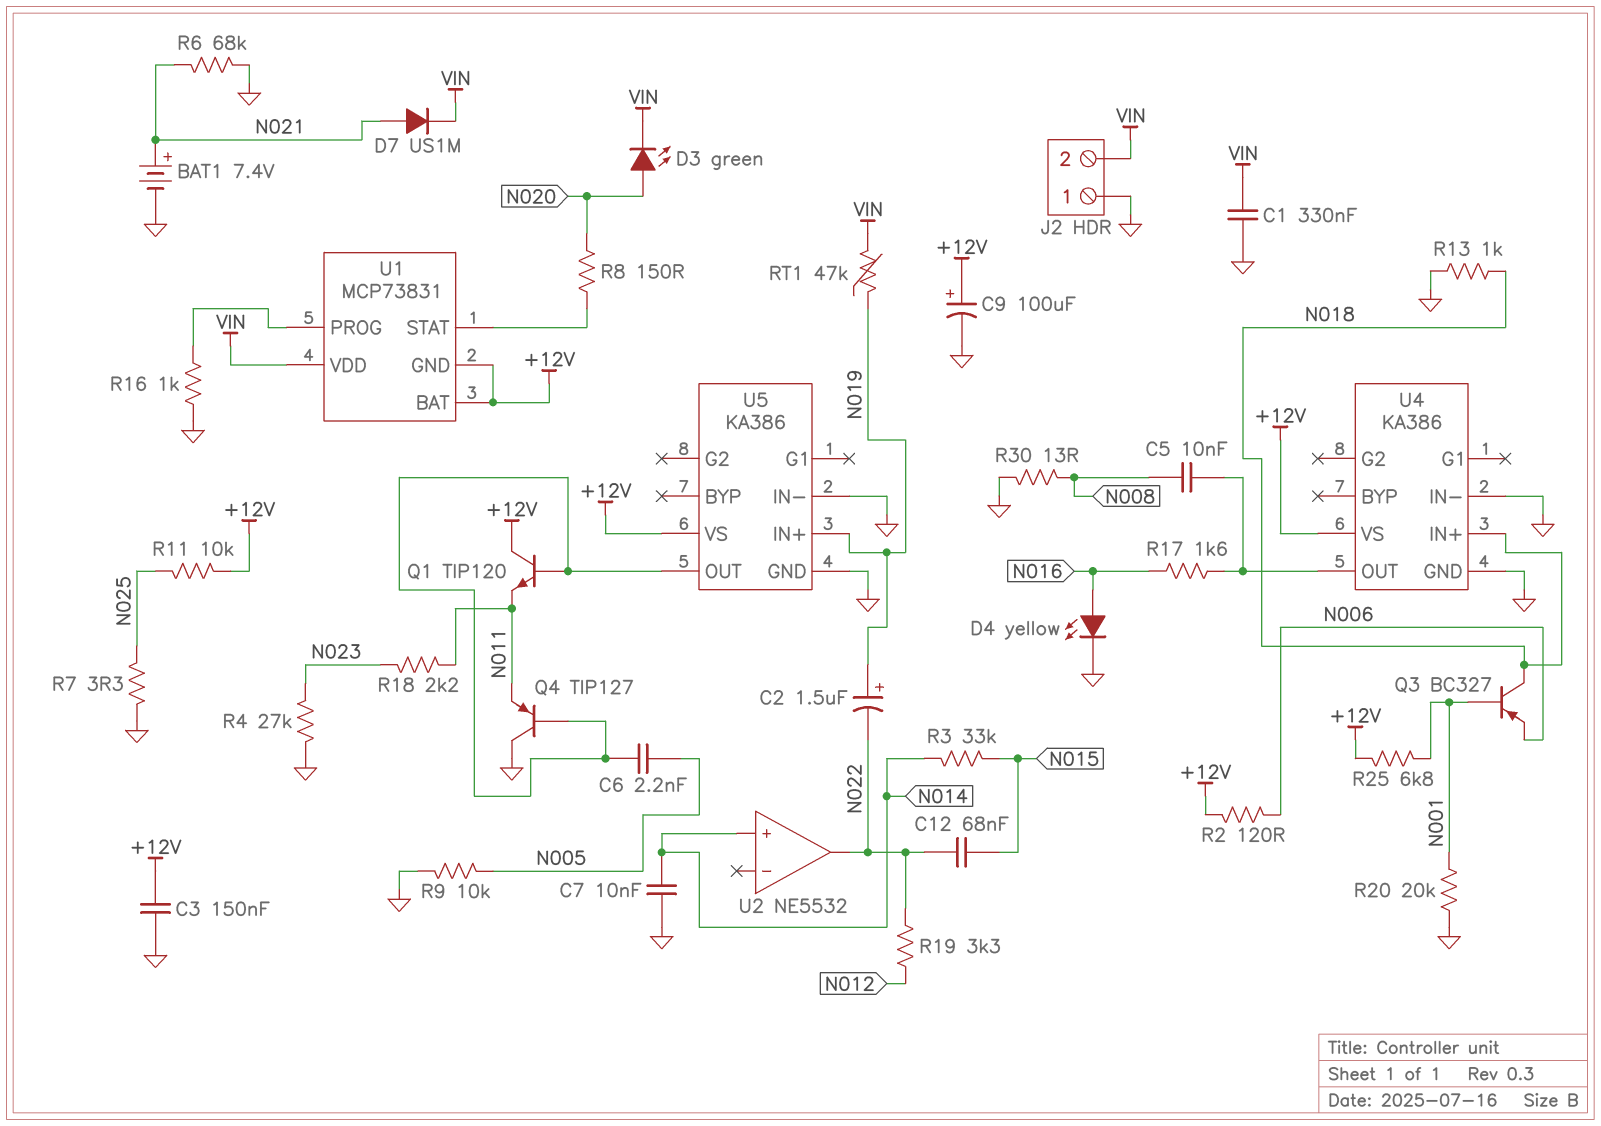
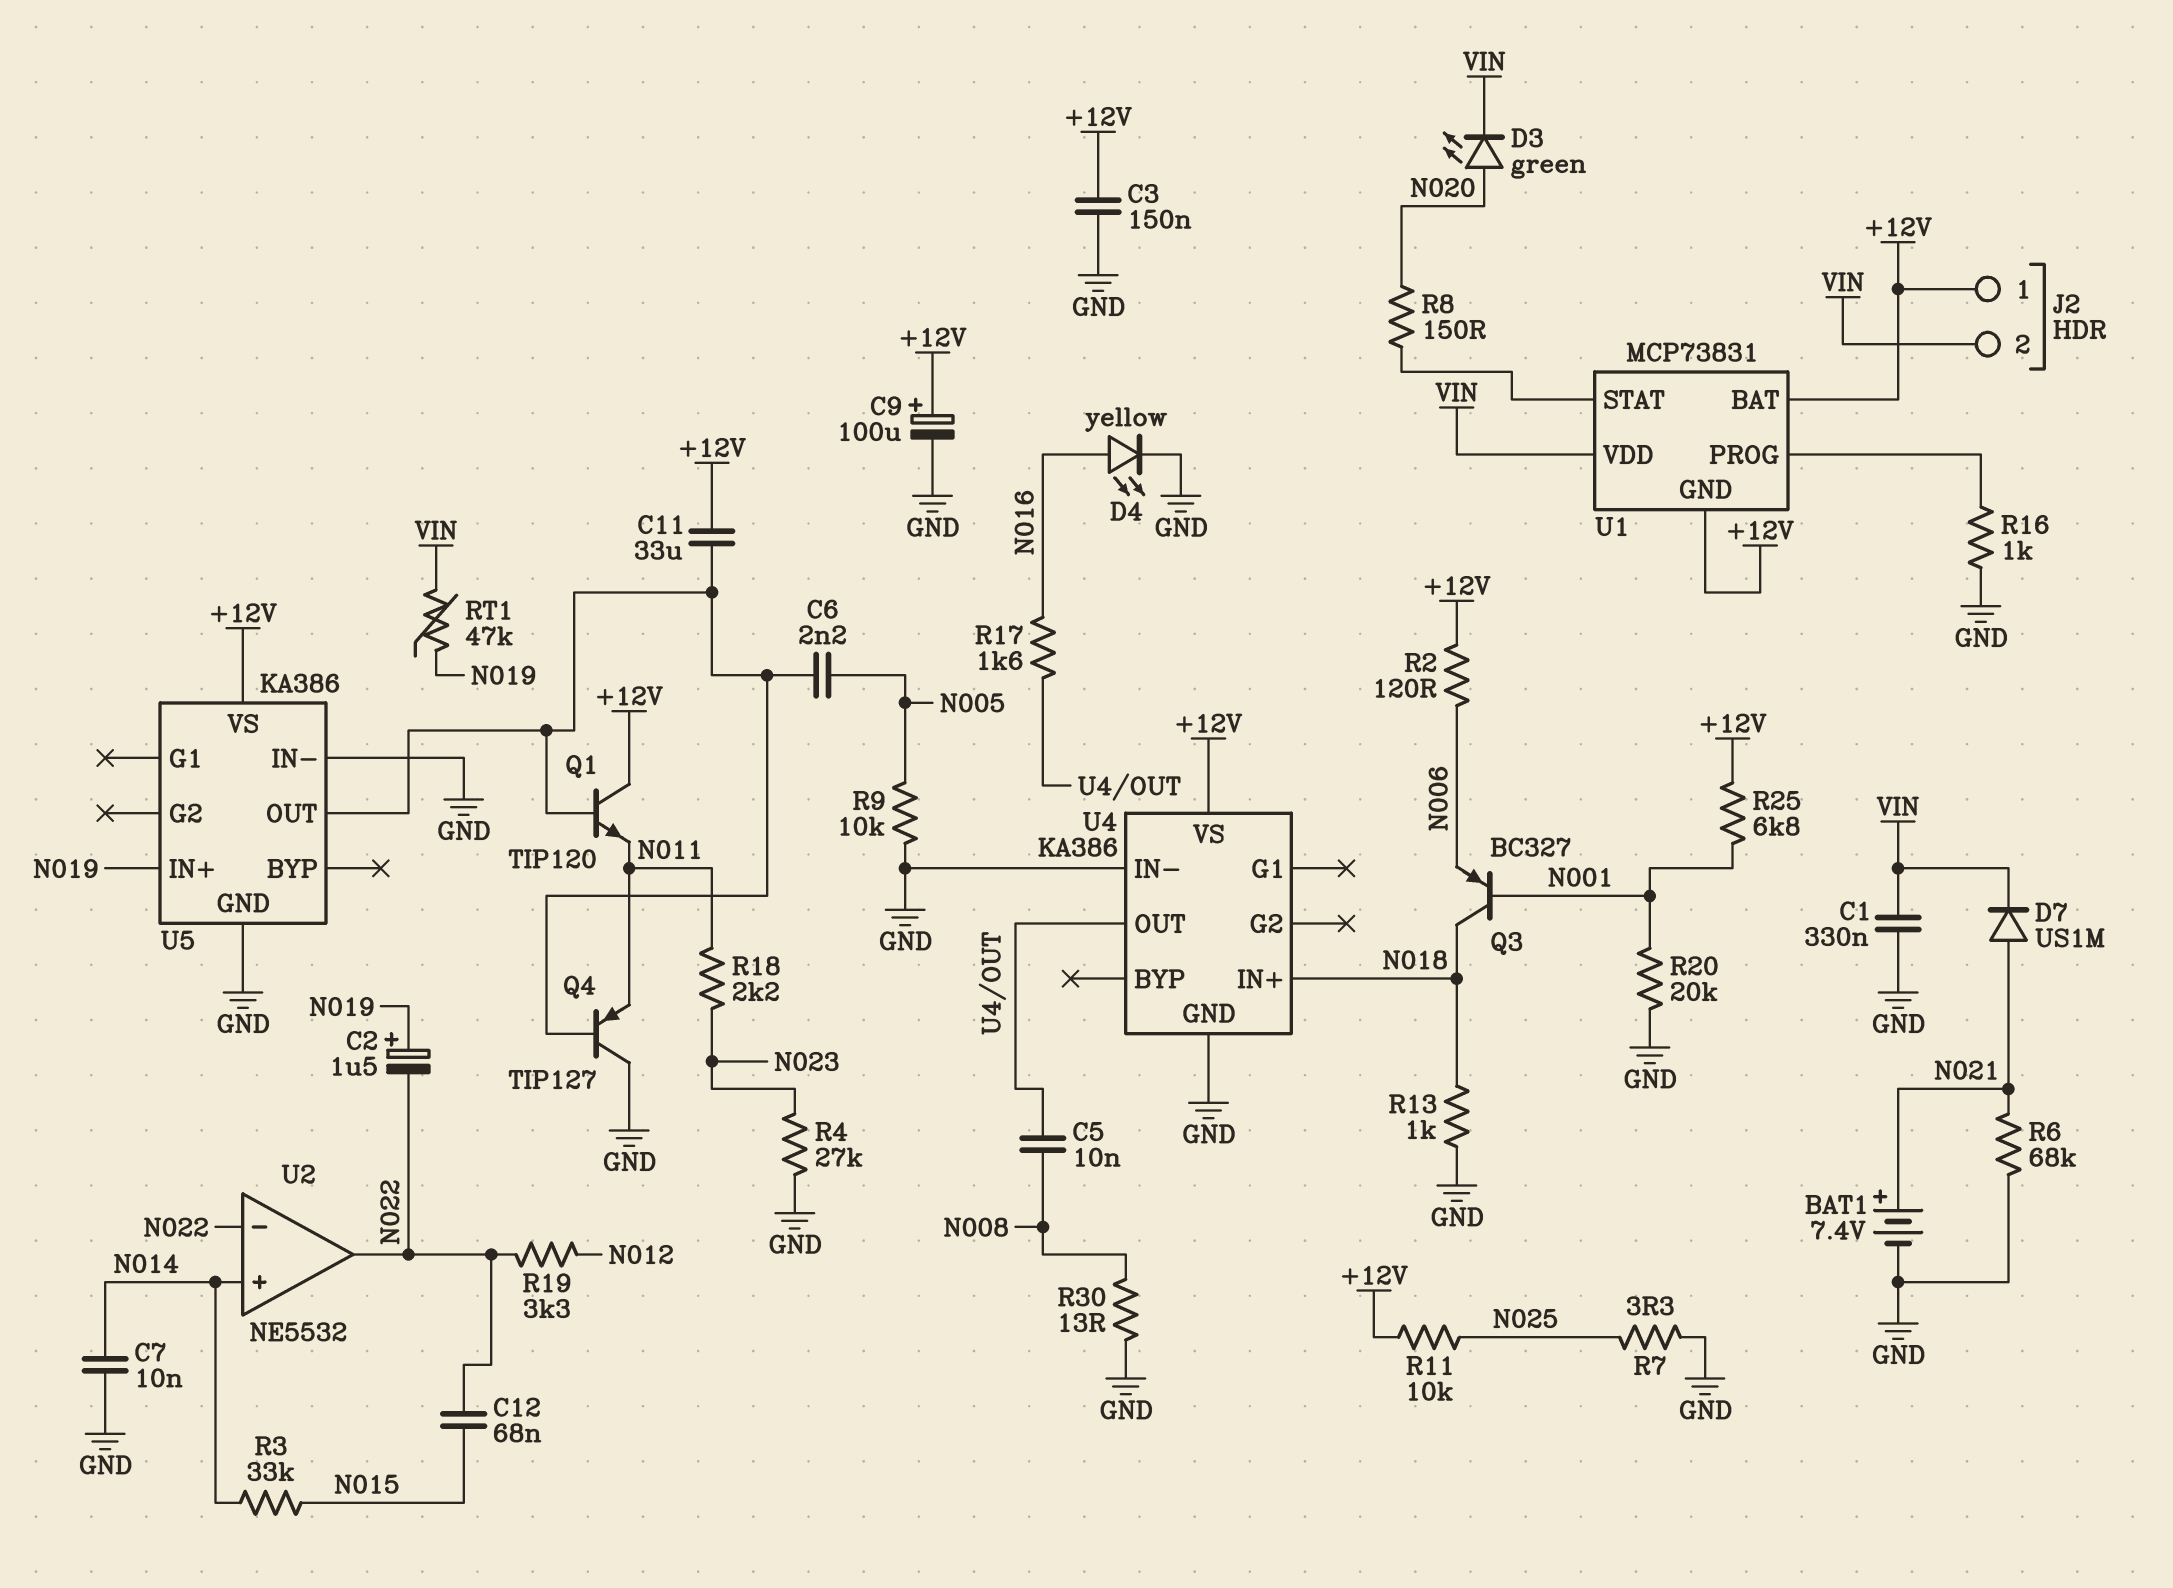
C11: none -> 33uF (+12V, U5/OUT)
J2 pin 1: GND -> +12V
U2 pin in-: none -> N022

